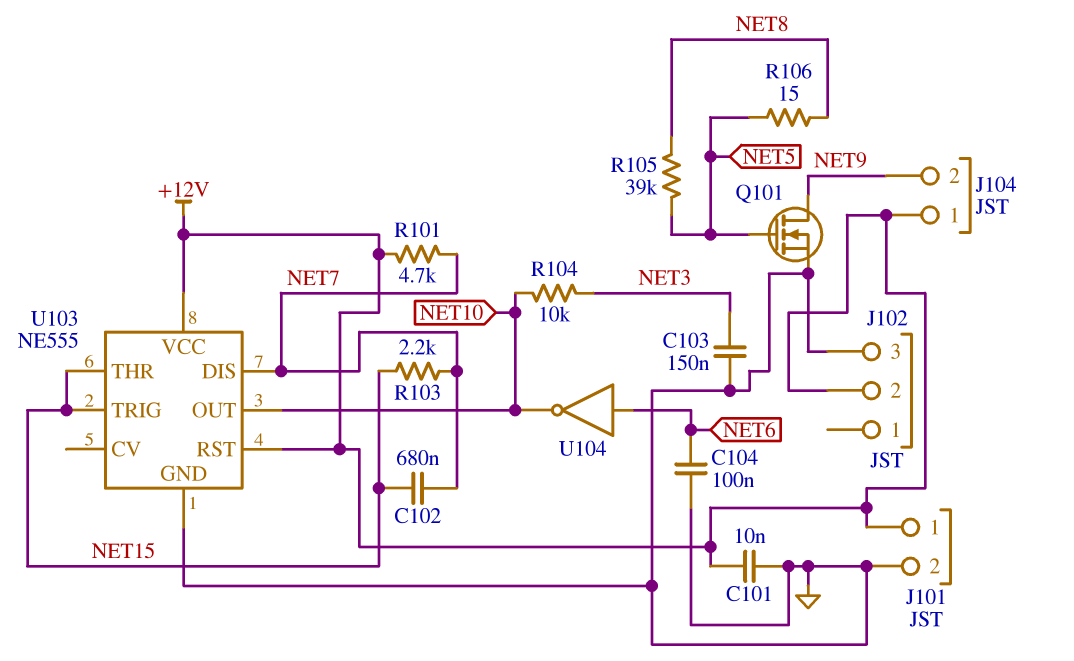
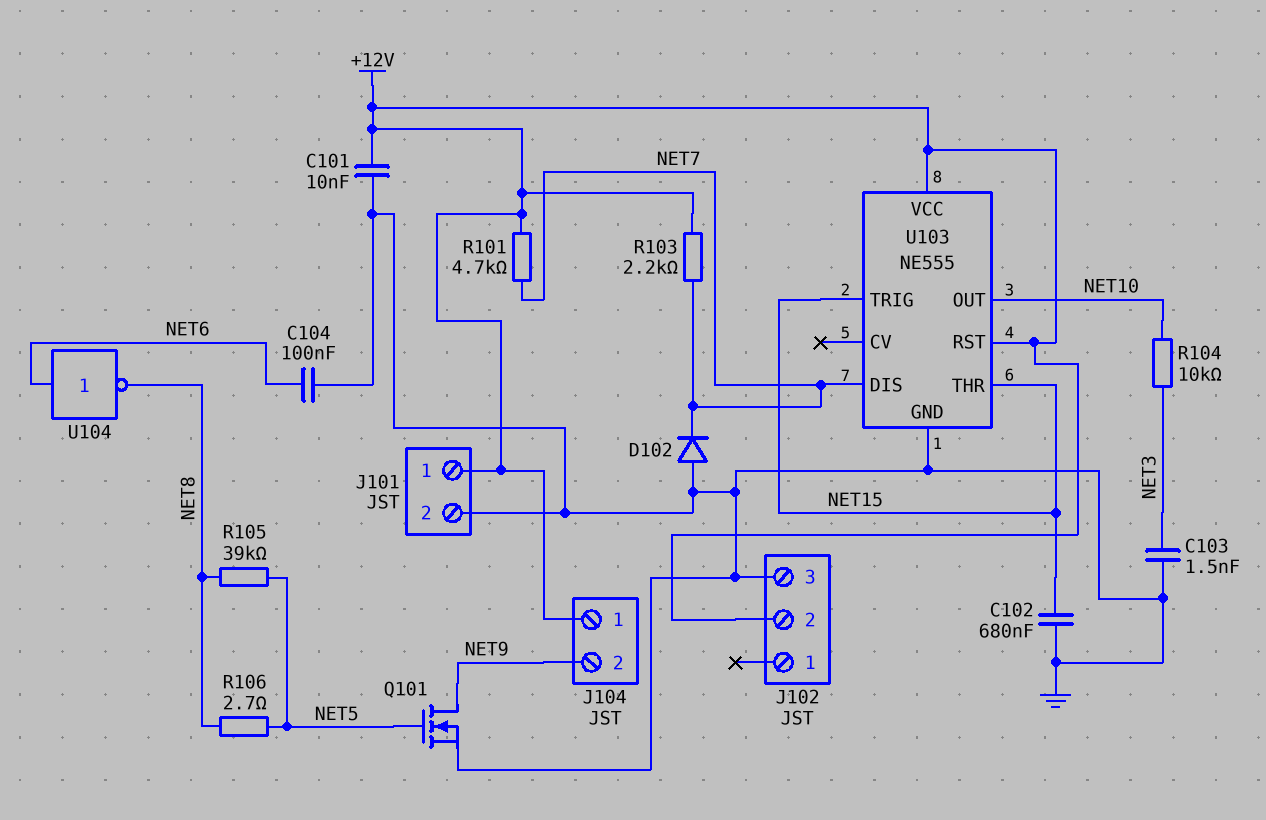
C102: 680nF (NET7, NET15) -> 680nF (GND, NET15)
C103: 150nF (GND, NET3) -> 1.5nF (GND, NET3)
D102: none -> diode (A GND, K NET7)
R103: 2.2k (NET7, NET15) -> 2.2k (+12V, NET7)
R106: 15 (NET5, NET8) -> 2.7 (NET5, NET8)
U104: NOT (in NET6, out NET10) -> NOT (in NET6, out NET8)

